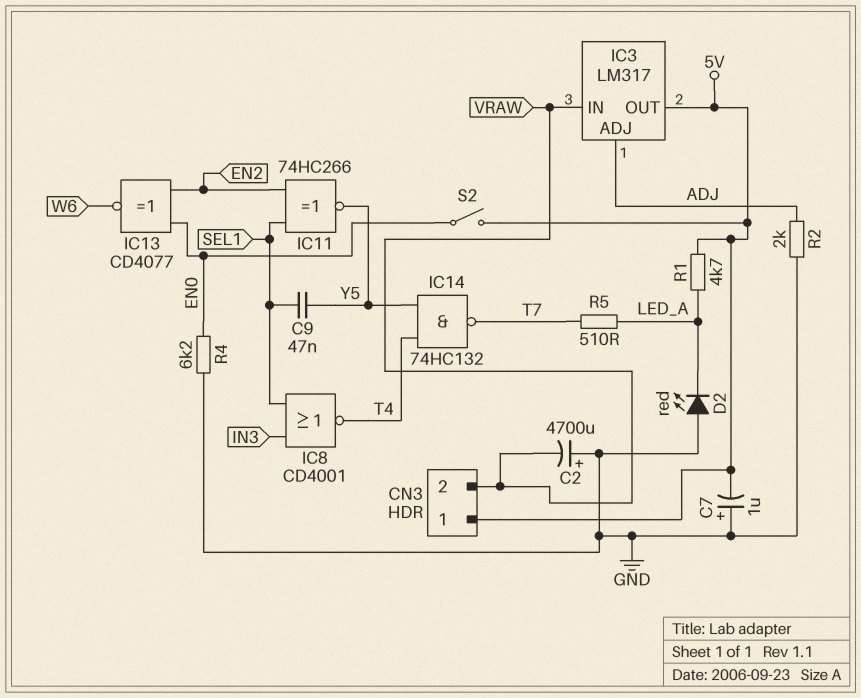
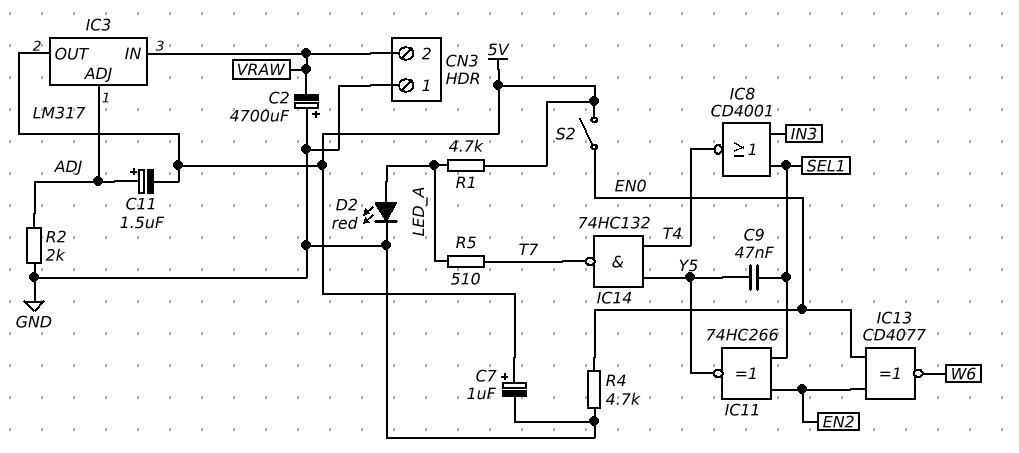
C7: 1uF (plus GND, minus 5V) -> 1uF (plus 5V, minus GND)
C11: none -> 1.5uF (plus ADJ, minus 5V)
CN3 pin 1: 5V -> GND
D2: LED red (A GND, K LED_A) -> LED red (A LED_A, K GND)
R4: 6.2k (EN0, GND) -> 4.7k (EN0, GND)

